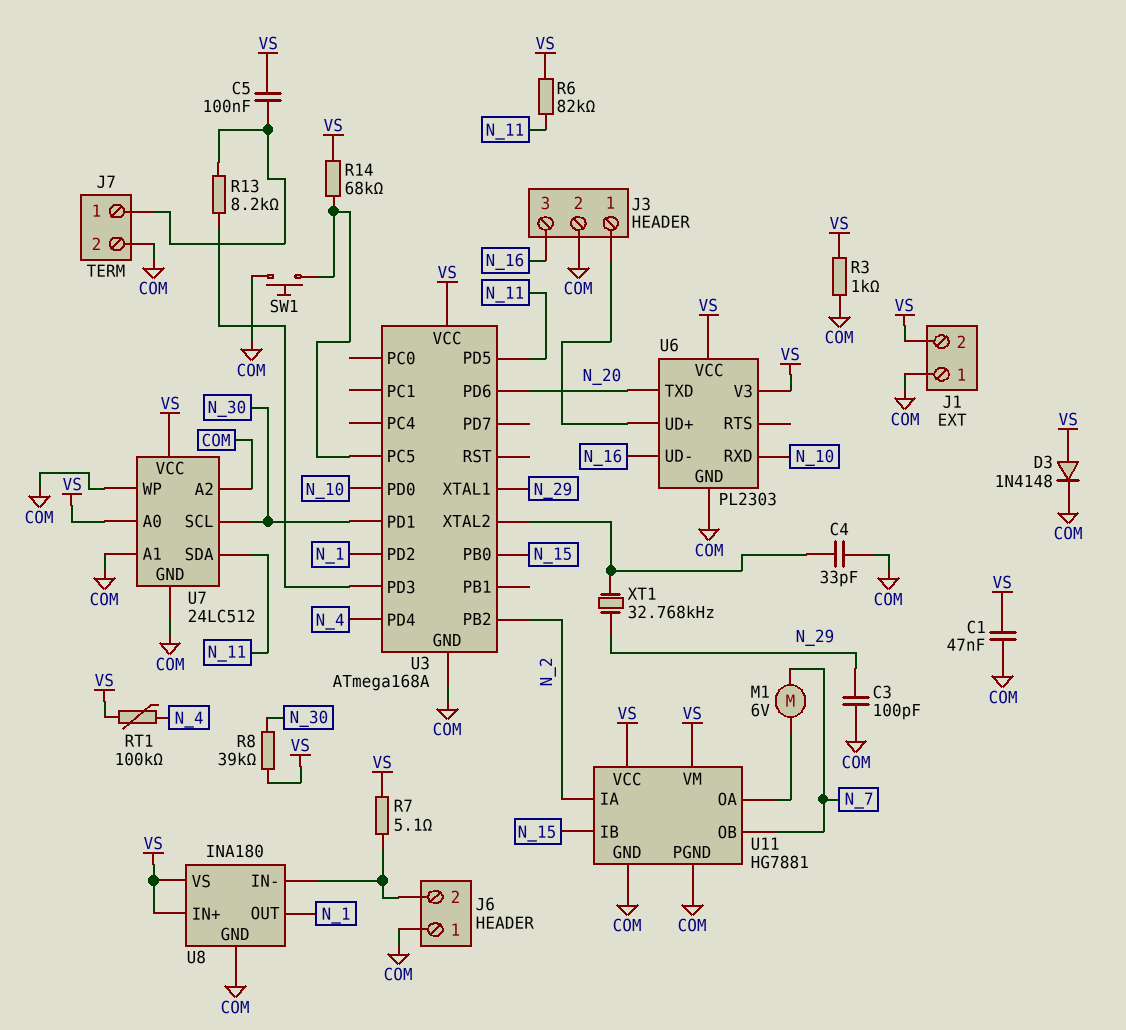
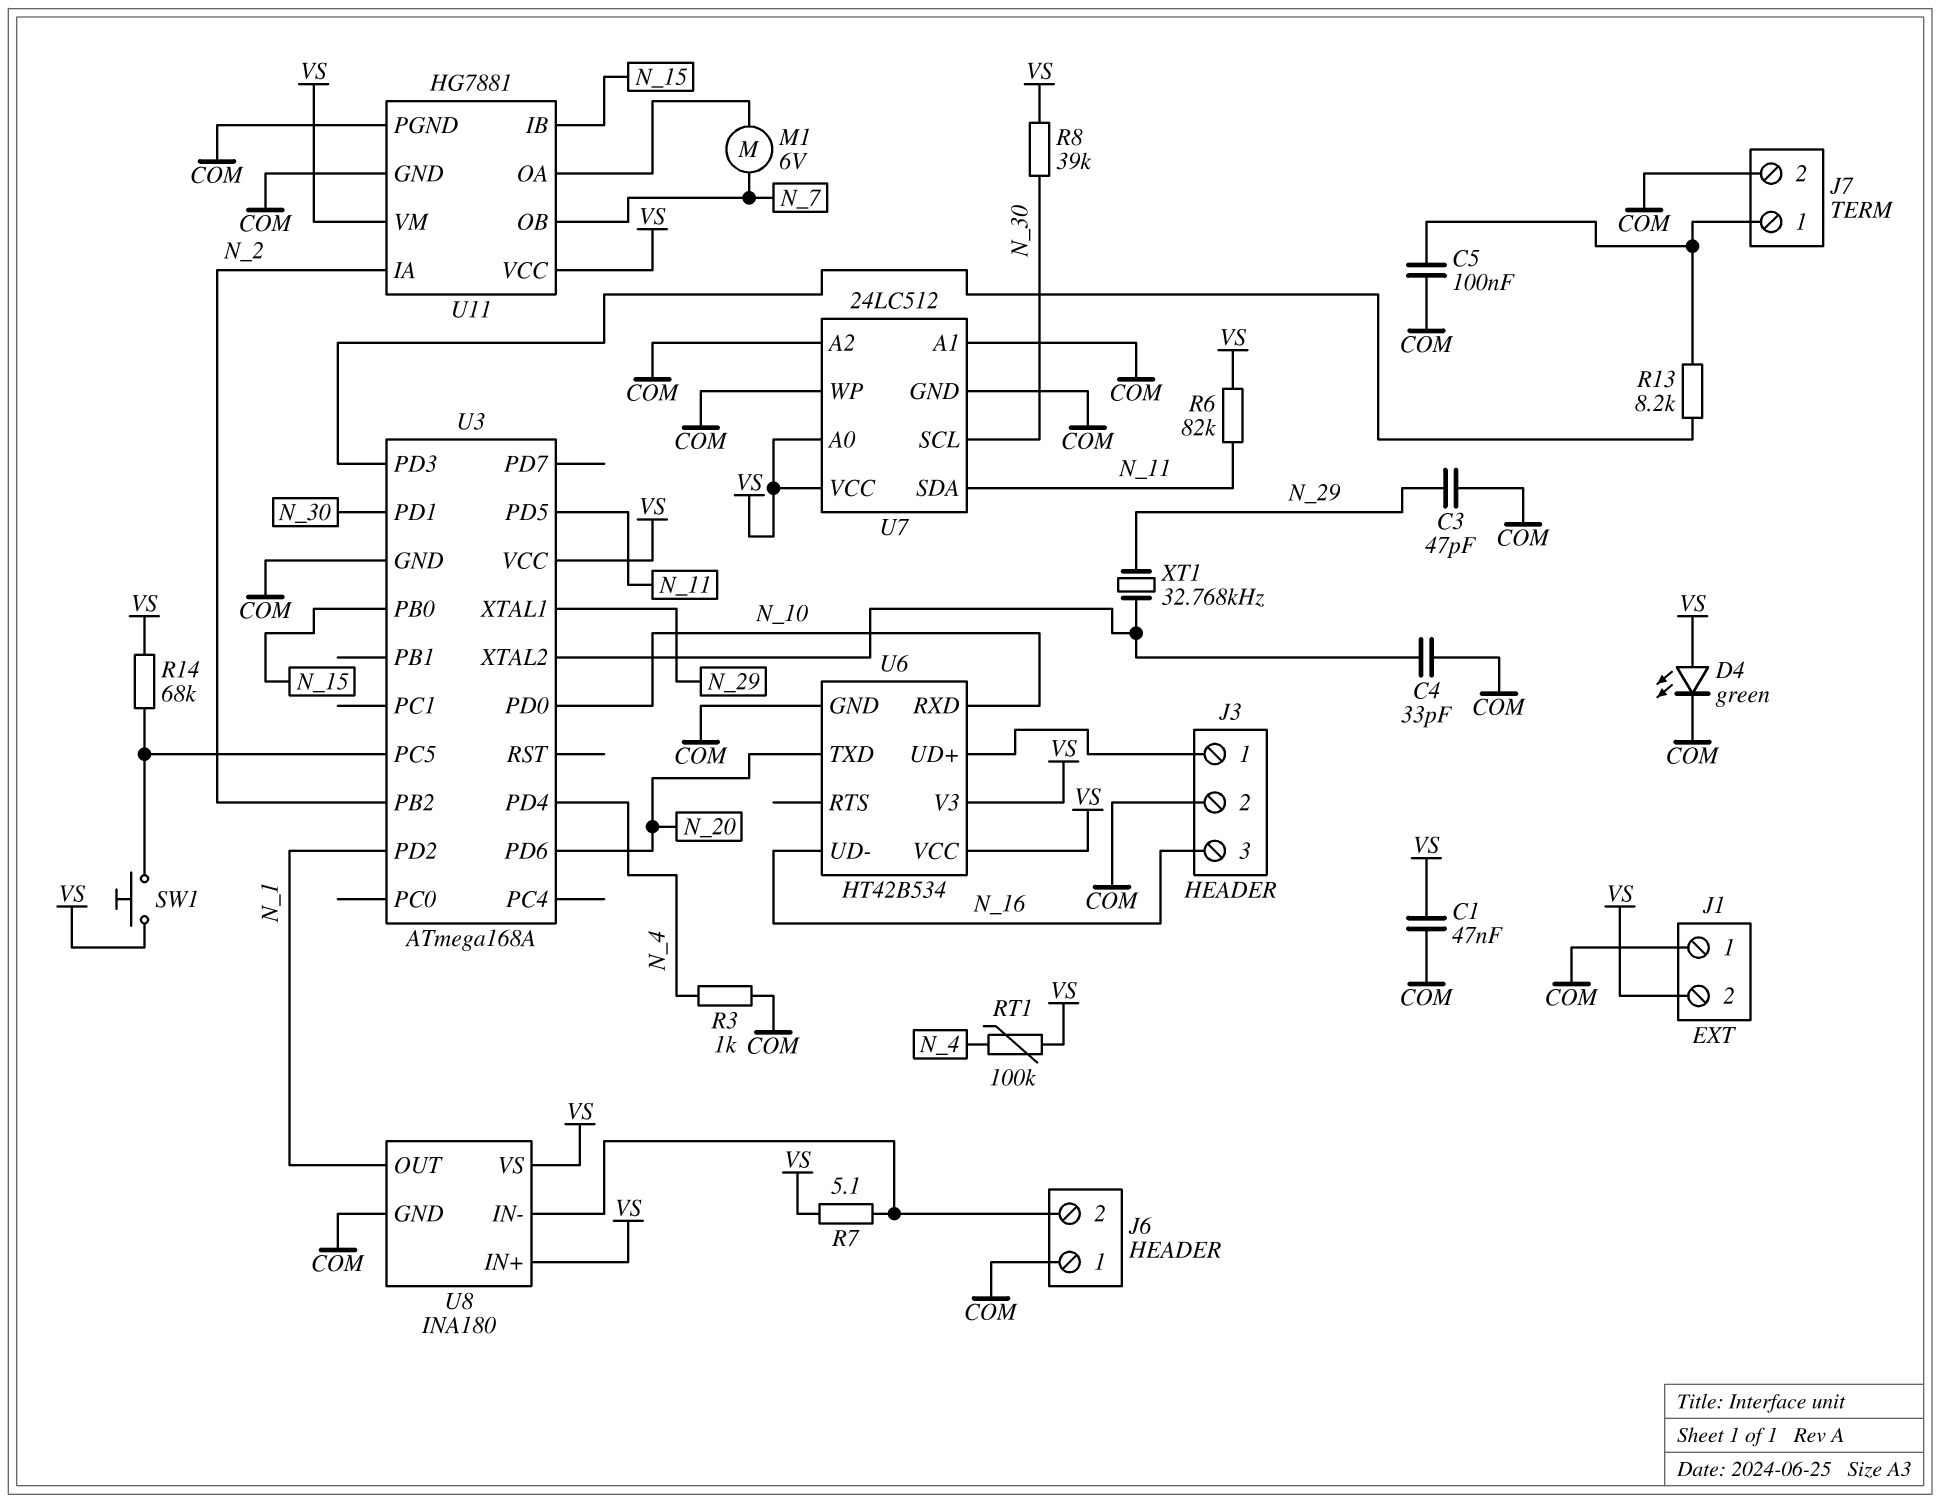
C3: 100pF (COM, N_29) -> 47pF (COM, N_29)
C5: 100nF (J7/1, VS) -> 100nF (COM, J7/1)
D3: diode 1N4148 (A VS, K COM) -> none
D4: none -> LED green (A VS, K COM)
R3: 1k (COM, VS) -> 1k (COM, N_4)
SW1: button (COM, U3/PC5) -> button (U3/PC5, VS)
U6: PL2303 -> HT42B534

